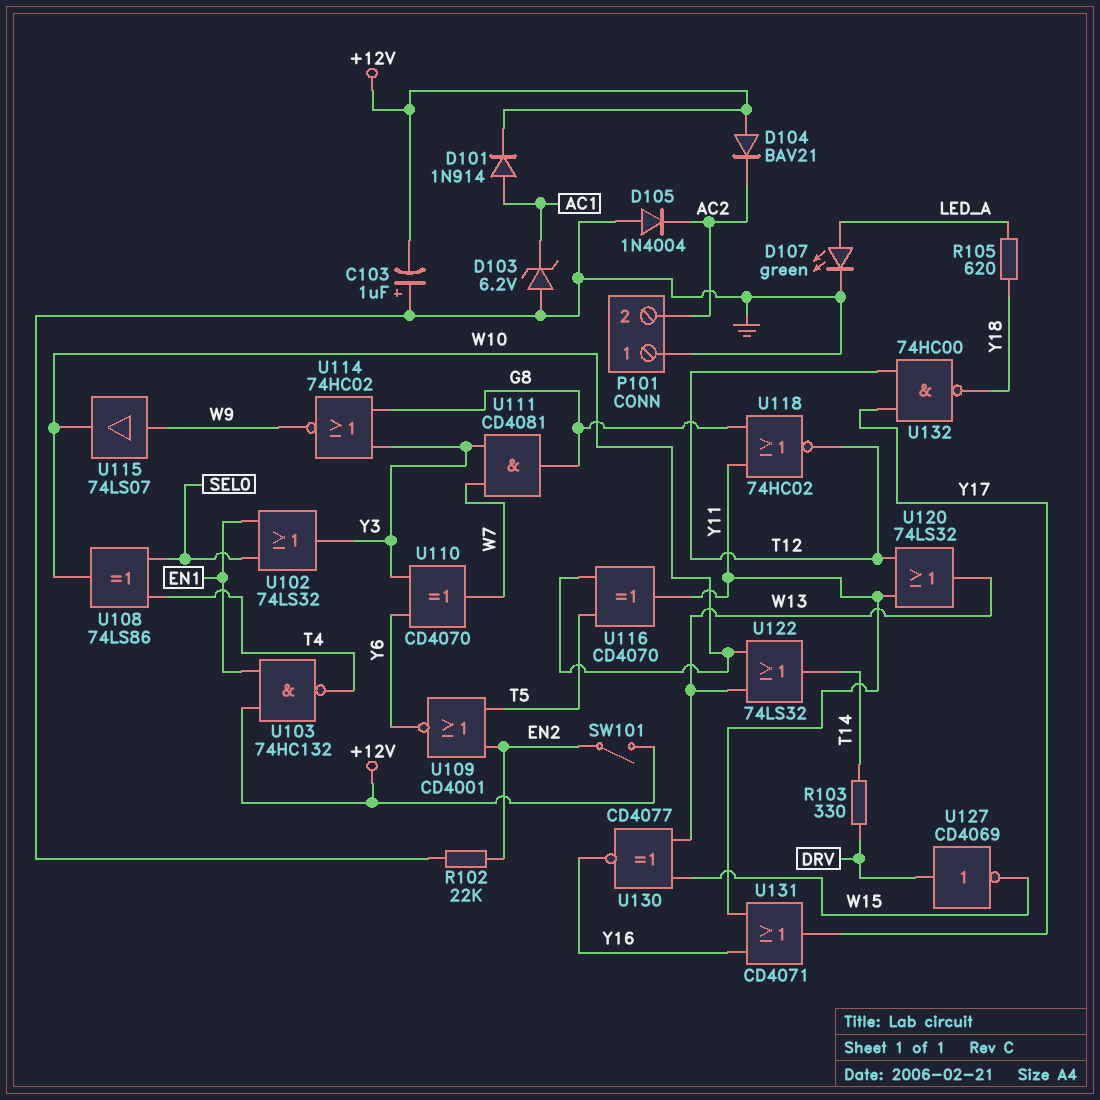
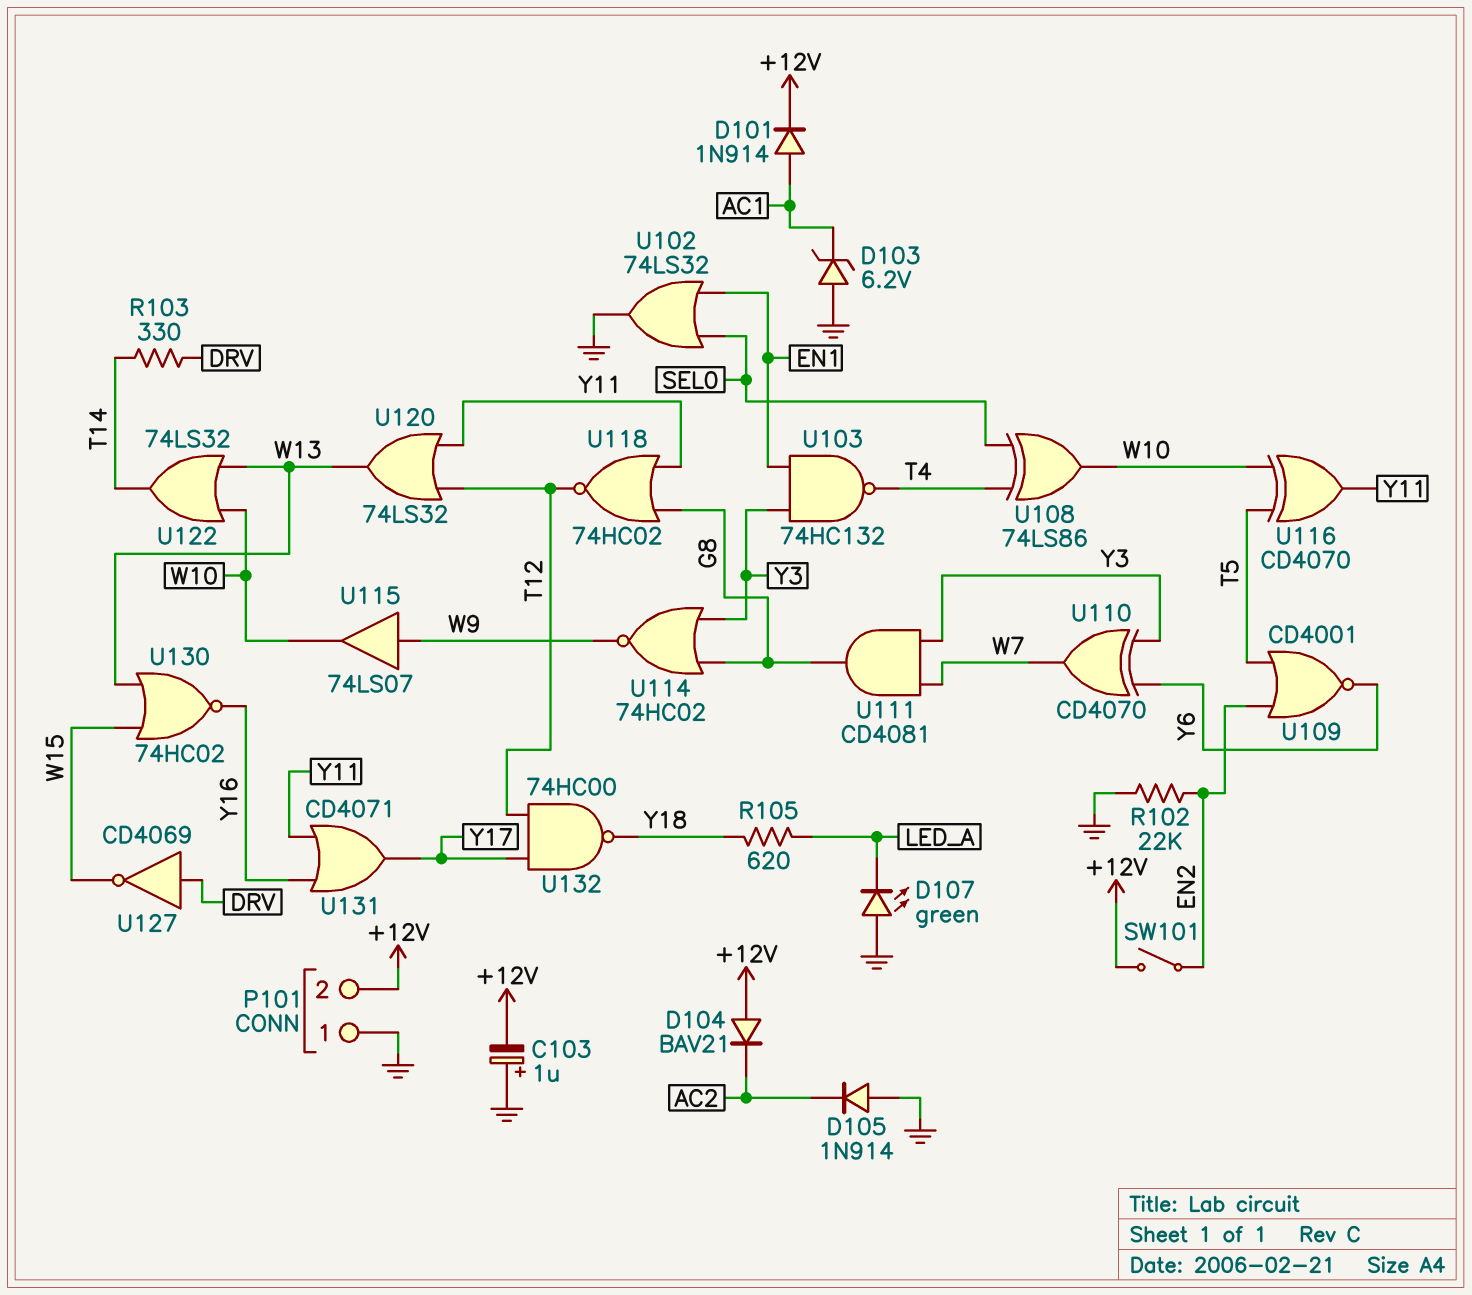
D105: diode 1N4004 (A GND, K AC2) -> diode 1N914 (A GND, K AC2)
D107: LED green (A LED_A, K GND) -> LED green (A GND, K LED_A)
P101 pin 2: AC2 -> +12V
U102: OR 74LS32 (in EN1, in SEL0, out Y3) -> OR 74LS32 (in EN1, in SEL0, out GND)
U103: NAND 74HC132 (in +12V, in EN1, out T4) -> NAND 74HC132 (in EN1, in Y3, out T4)
U130: XNOR CD4077 (in W13, in W15, out Y16) -> NOR 74HC02 (in W13, in W15, out Y16)

